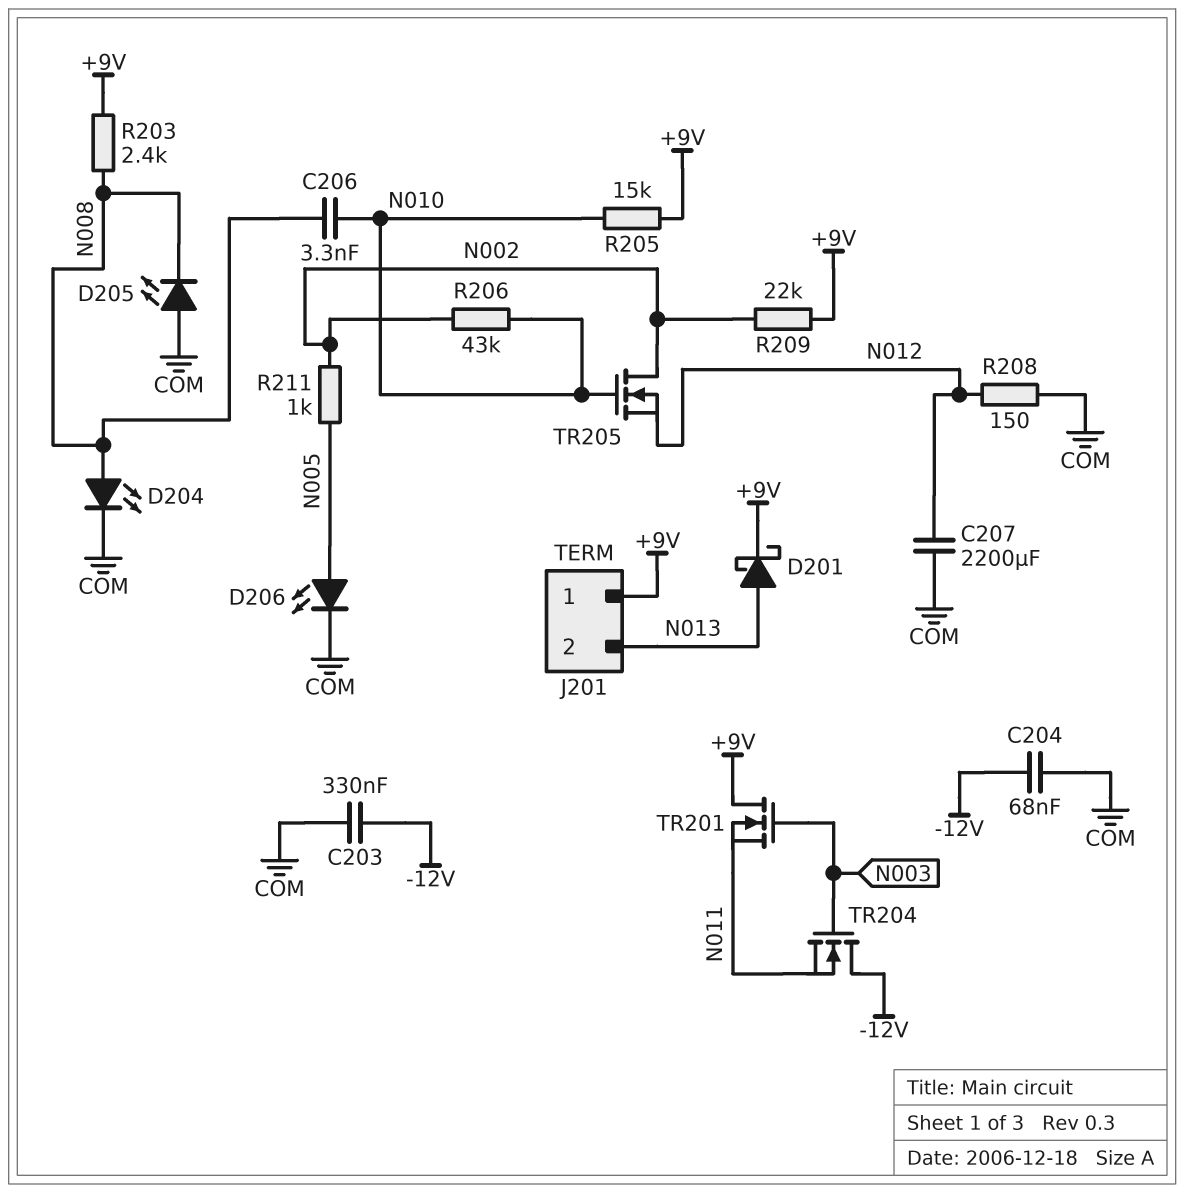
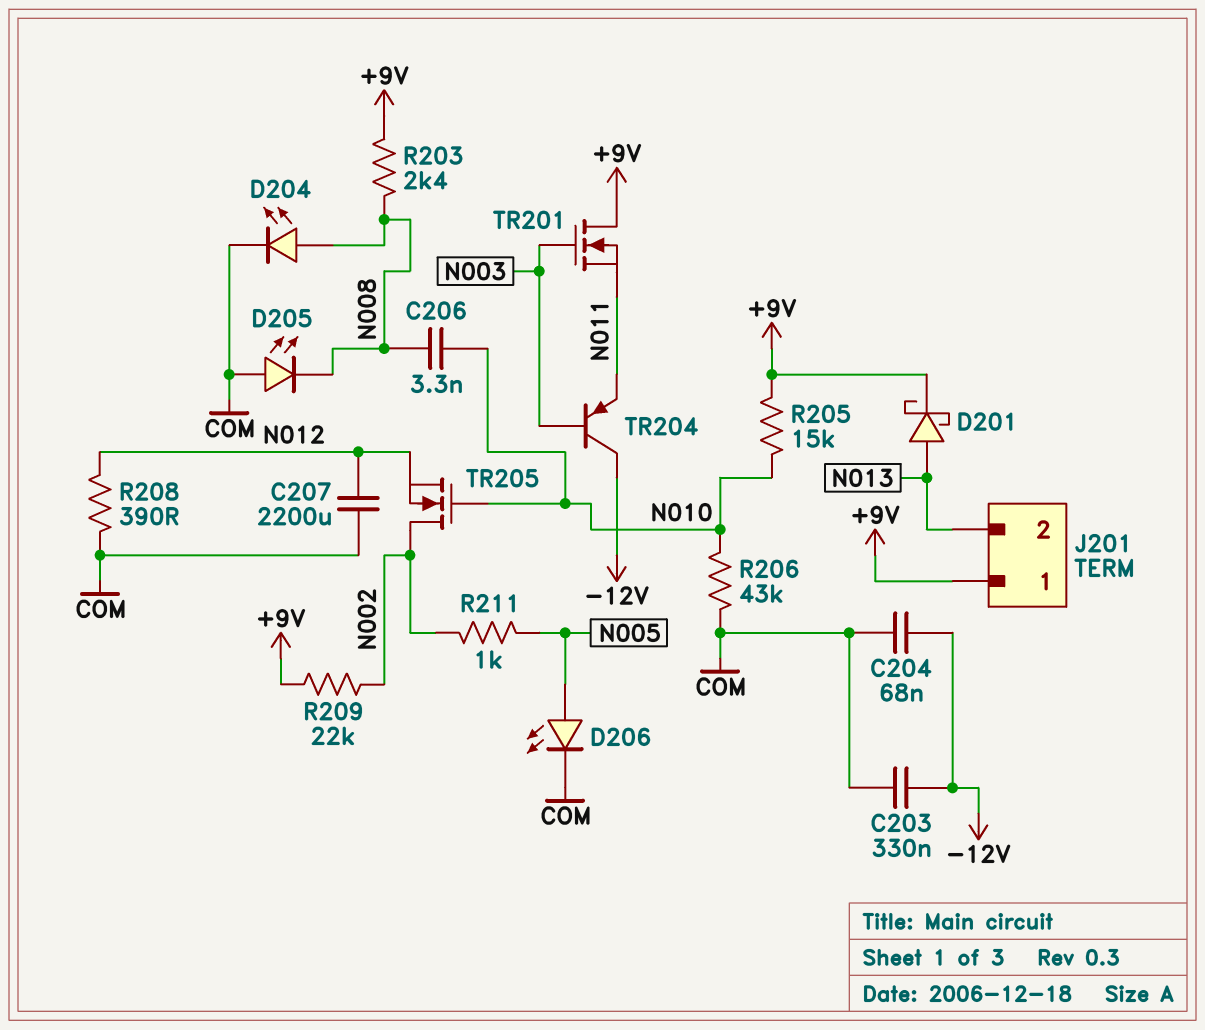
R206: 43k (N002, N010) -> 43k (COM, N010)
R208: 150 (COM, N012) -> 390 (COM, N012)
TR204: NMOS (G N003, D -12V, S N011) -> PNP (B N003, C -12V, E N011)

